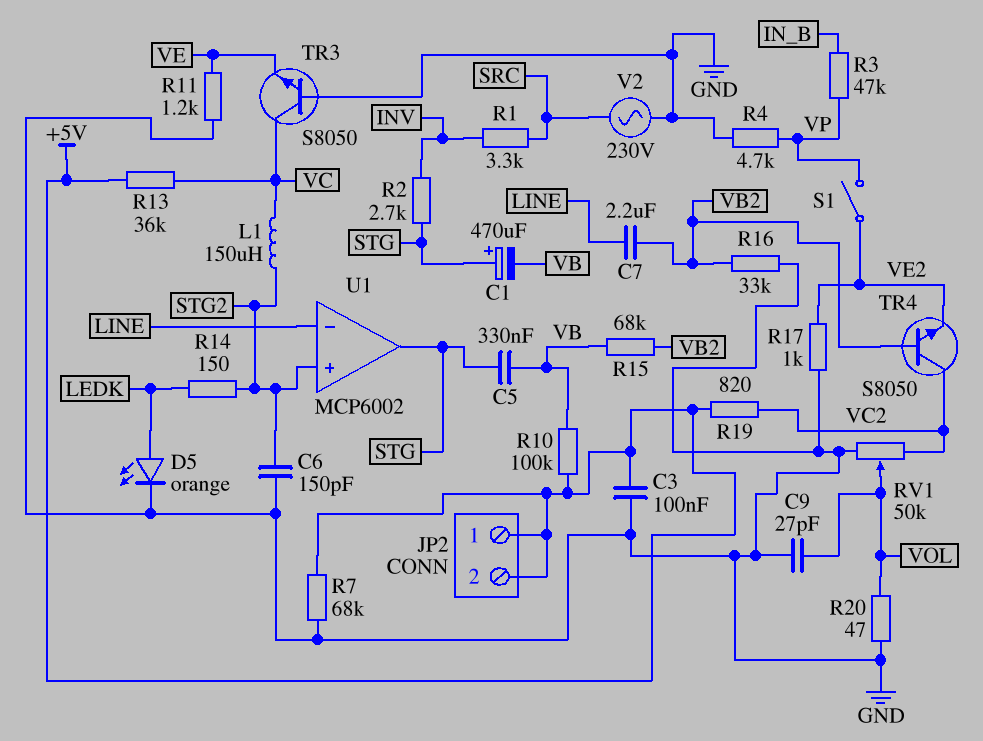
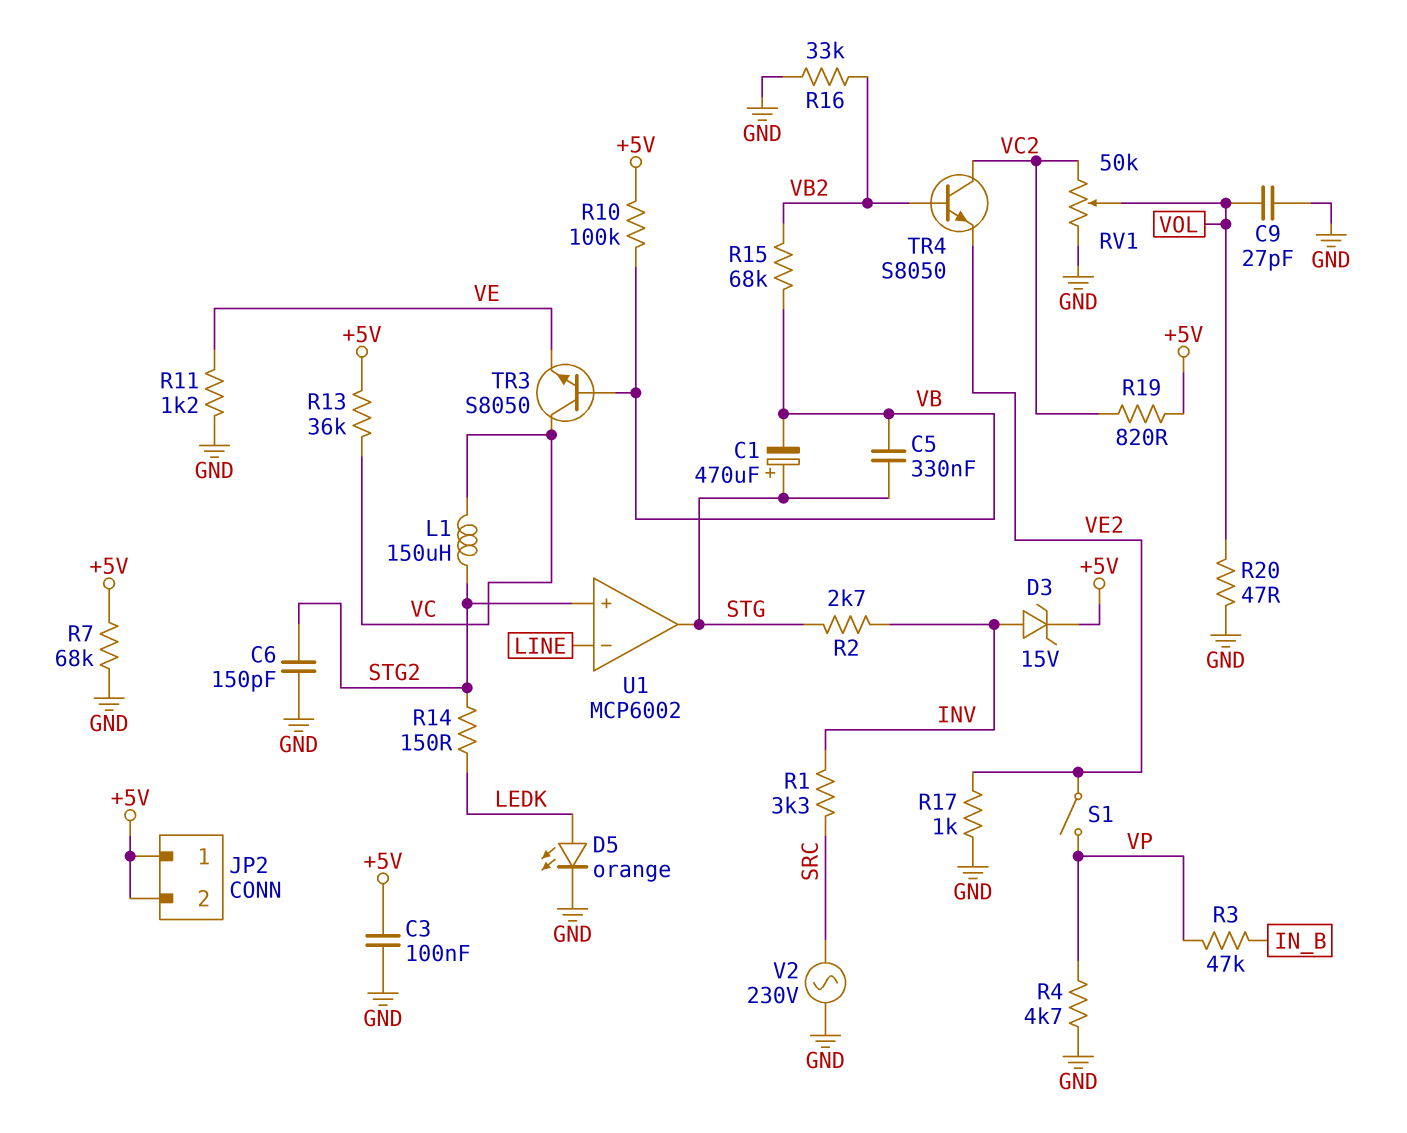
C7: 2.2uF (LINE, VB2) -> none
D3: none -> zener 15V (A INV, K +5V)
TR3: NPN S8050 (B GND, C VC, E VE) -> NPN S8050 (B VB, C VC, E VE)

